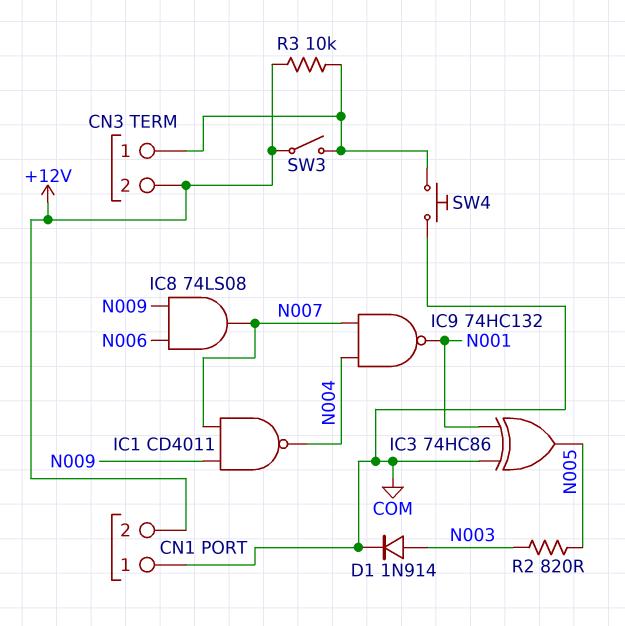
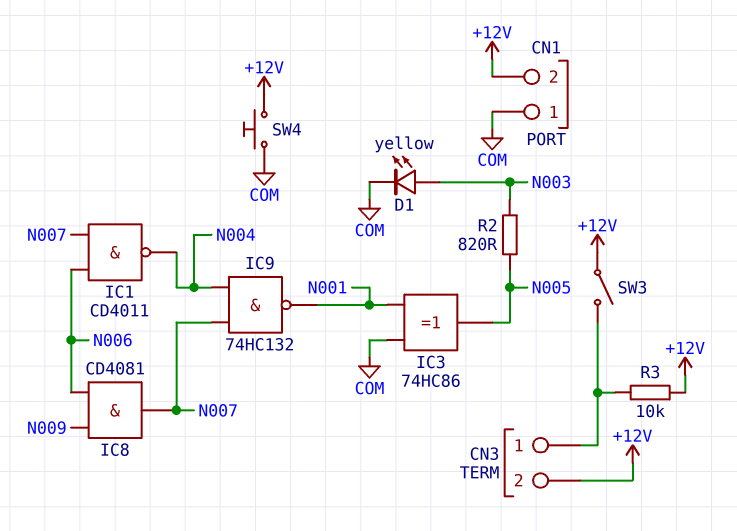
D1: diode 1N914 (A N003, K COM) -> LED yellow (A N003, K COM)
IC1: NAND CD4011 (in N007, in N009, out N004) -> NAND CD4011 (in N006, in N007, out N004)
IC8: AND 74LS08 (in N006, in N009, out N007) -> AND CD4081 (in N006, in N009, out N007)
SW4: button (CN3/1, COM) -> button (+12V, COM)

